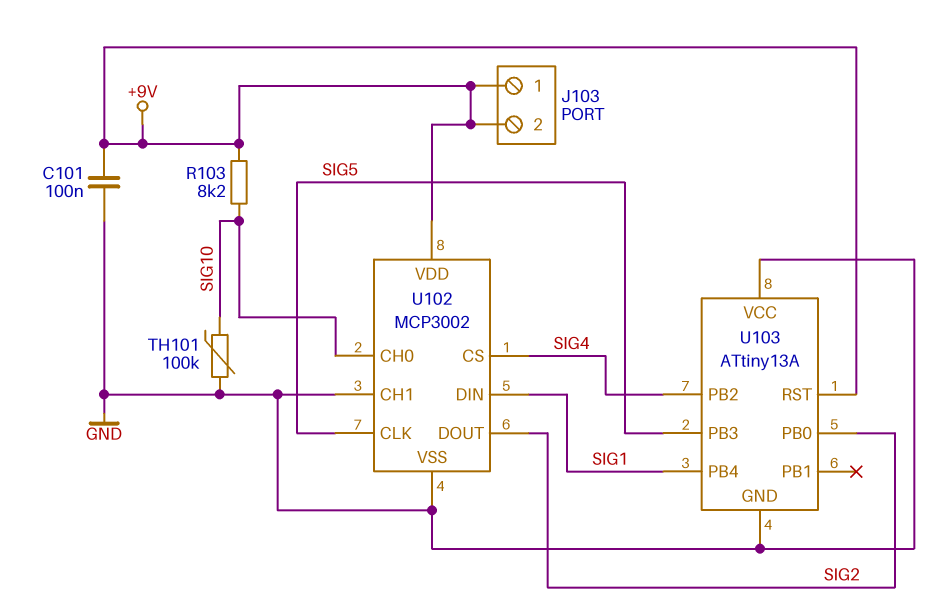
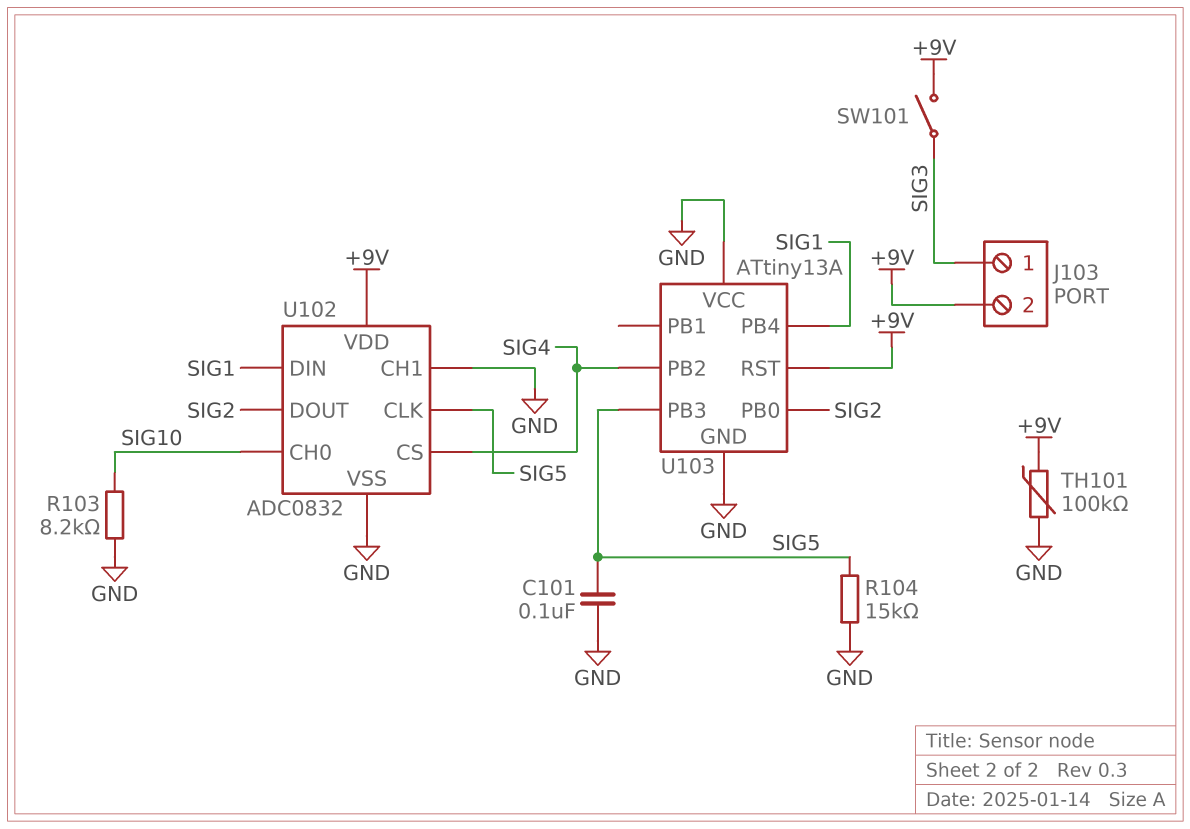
C101: 100nF (+9V, GND) -> 100nF (GND, SIG5)
J103 pin 1: +9V -> SIG3
R103: 8.2k (+9V, SIG10) -> 8.2k (GND, SIG10)
R104: none -> 15k (GND, SIG5)
SW101: none -> switch (+9V, SIG3)
TH101: 100k (GND, SIG10) -> 100k (+9V, GND)
U102: MCP3002 -> ADC0832

